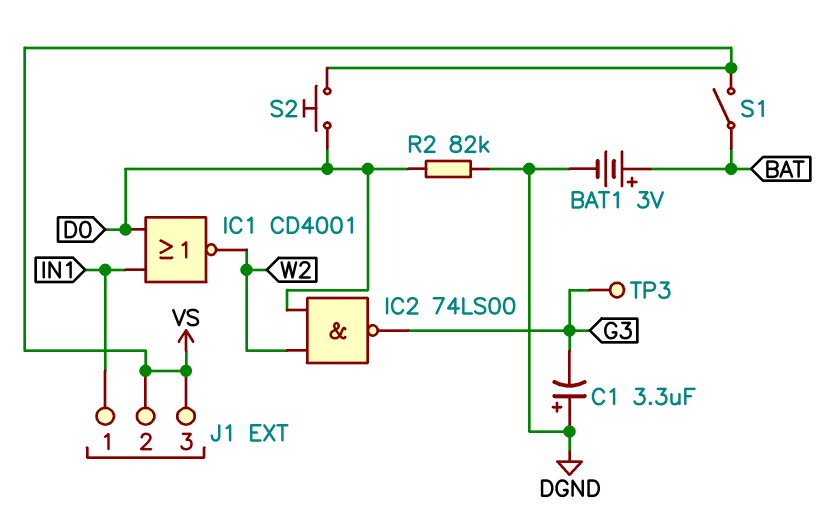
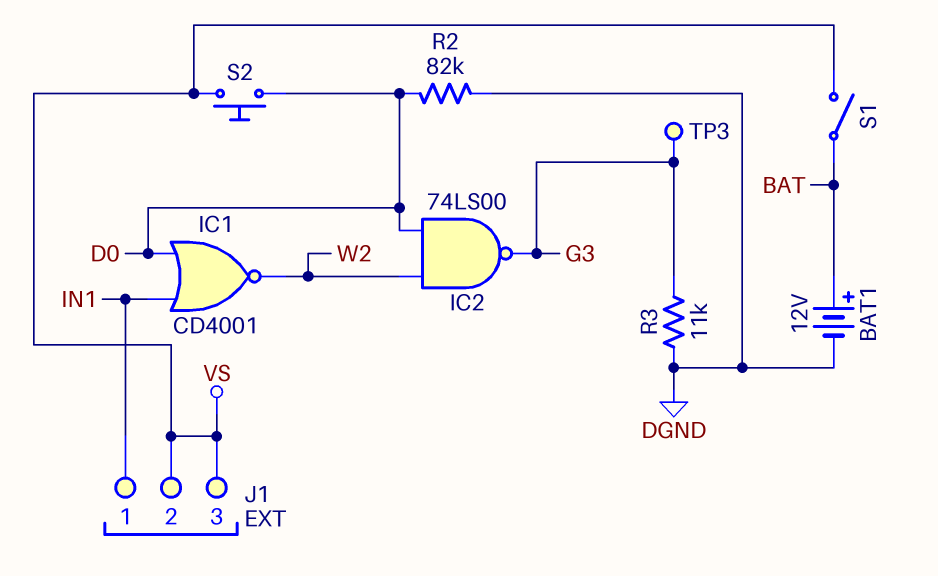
BAT1: 3V (plus BAT, minus DGND) -> 12V (plus BAT, minus DGND)
C1: 3.3uF (plus DGND, minus G3) -> none
R3: none -> 11k (DGND, G3)

